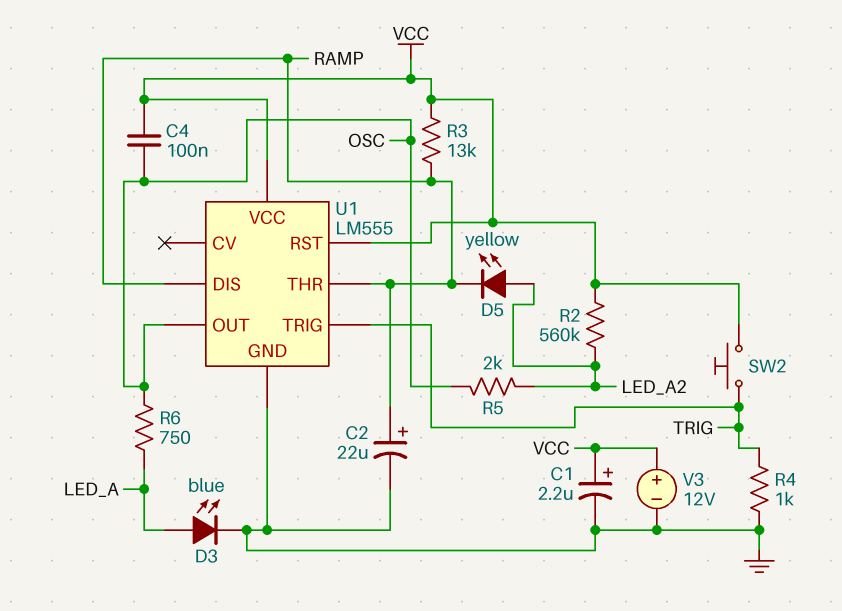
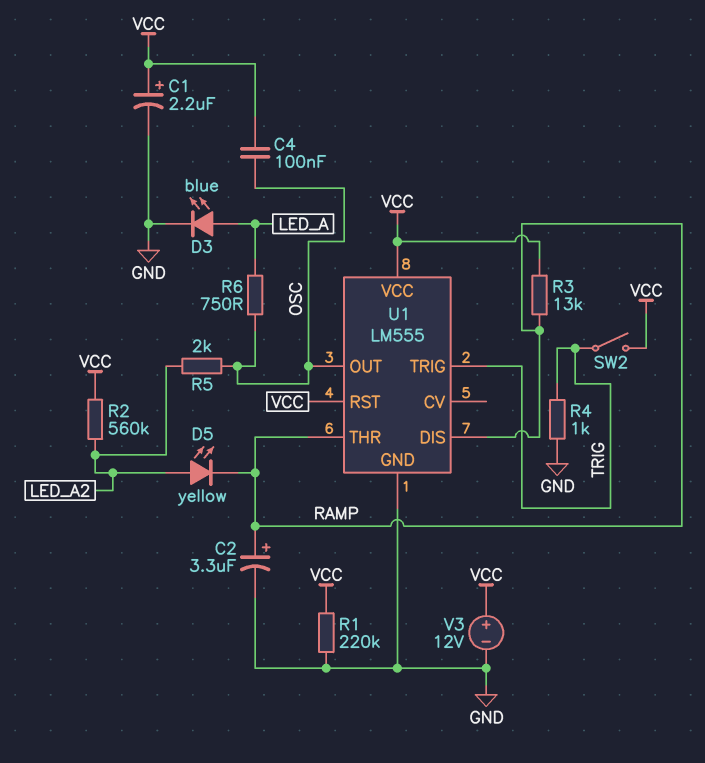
C2: 22uF (plus RAMP, minus GND) -> 3.3uF (plus RAMP, minus GND)
R1: none -> 220k (GND, VCC)
SW2: button (TRIG, VCC) -> switch (TRIG, VCC)

